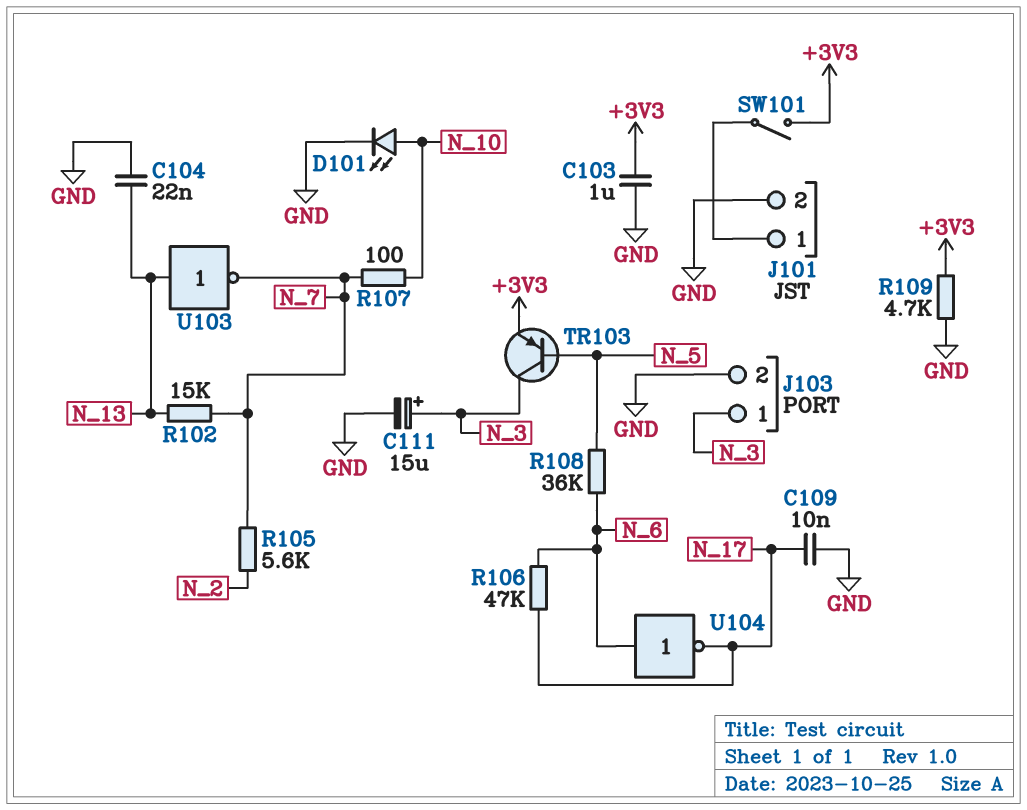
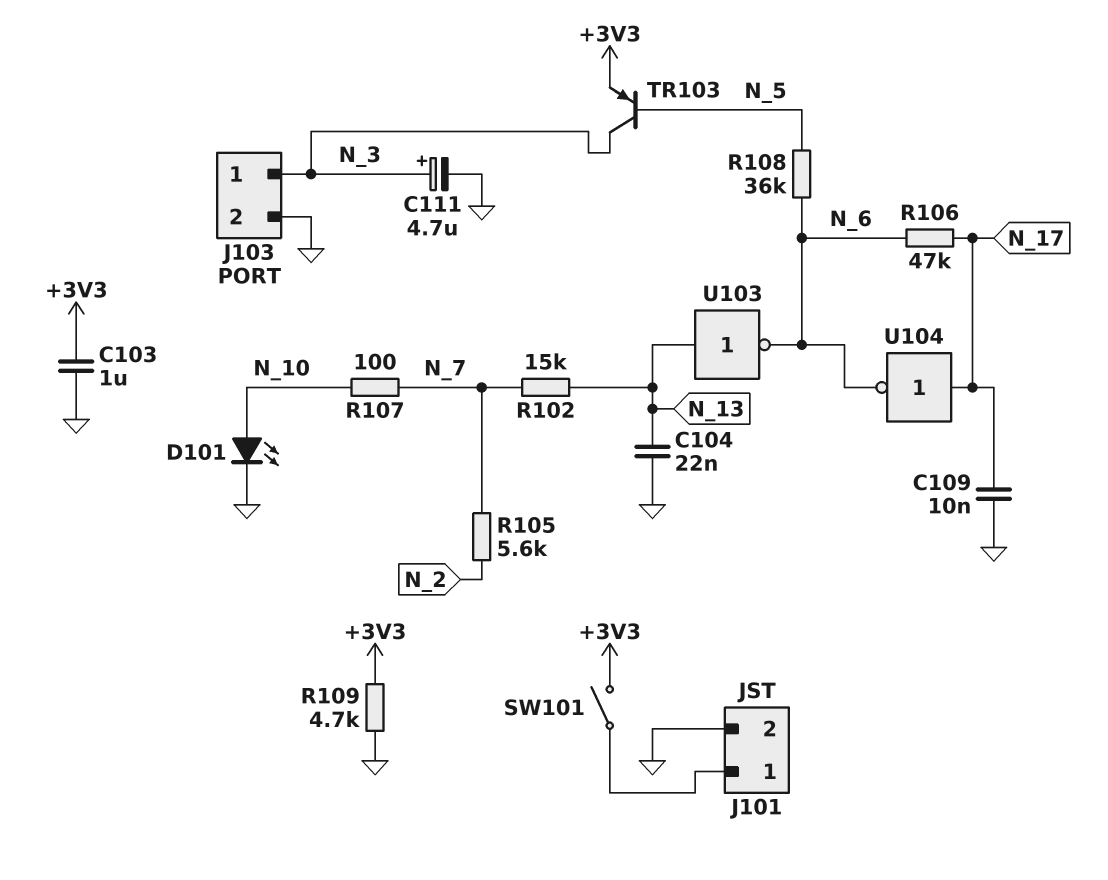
C111: 15uF (plus N_3, minus GND) -> 4.7uF (plus N_3, minus GND)
U103: NOT (in N_13, out N_7) -> NOT (in N_13, out N_6)
U104: NOT (in N_6, out N_17) -> NOT (in N_17, out N_6)

